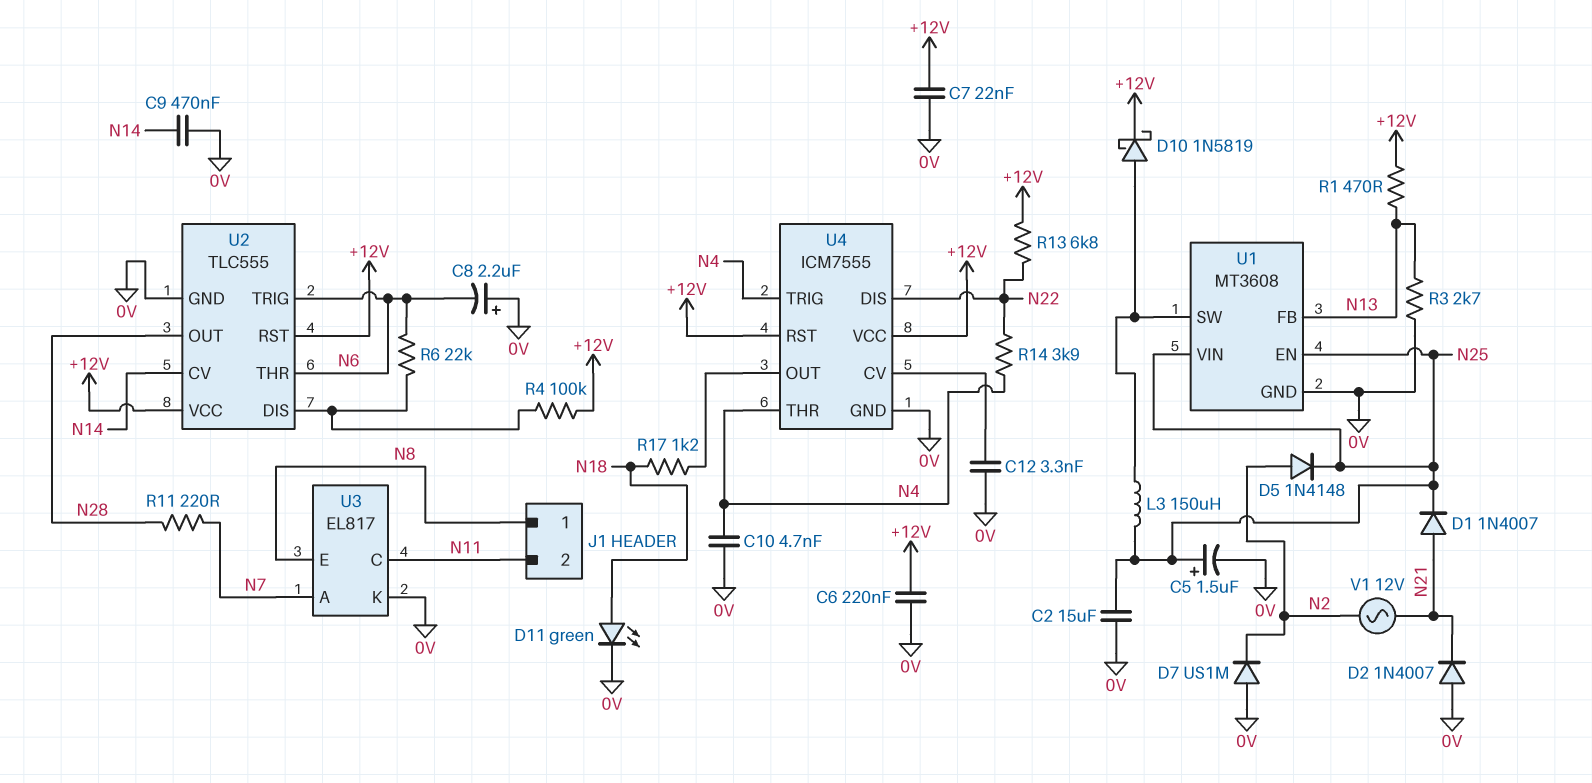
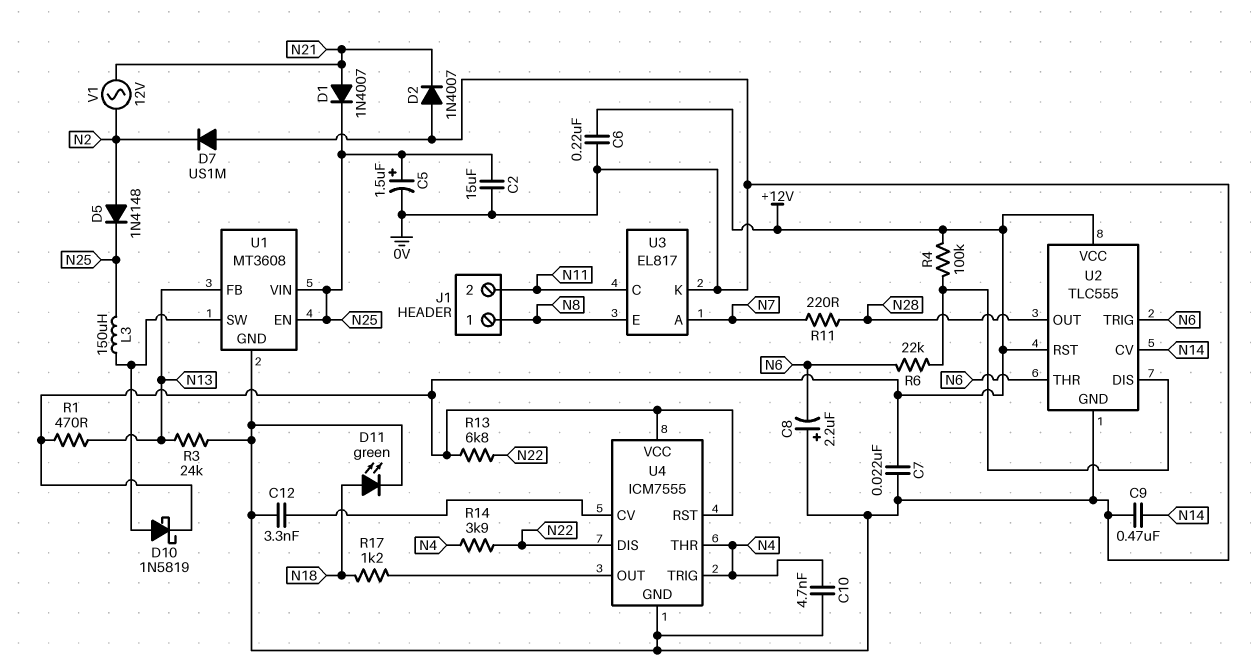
R3: 2.7k (0V, N13) -> 24k (0V, N13)

